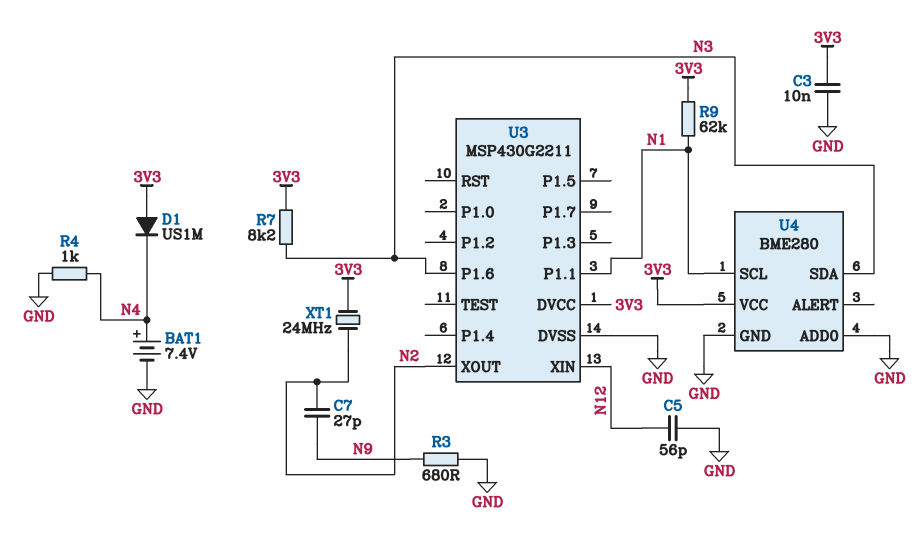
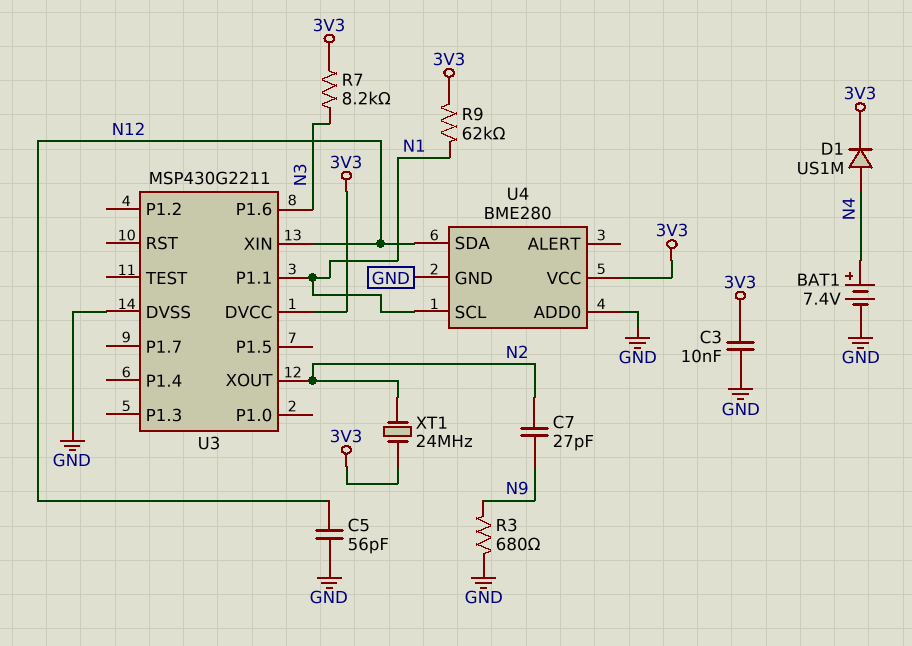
D1: diode US1M (A 3V3, K N4) -> diode US1M (A N4, K 3V3)
R4: 1k (GND, N4) -> none
U4 pin SDA: N3 -> N12

